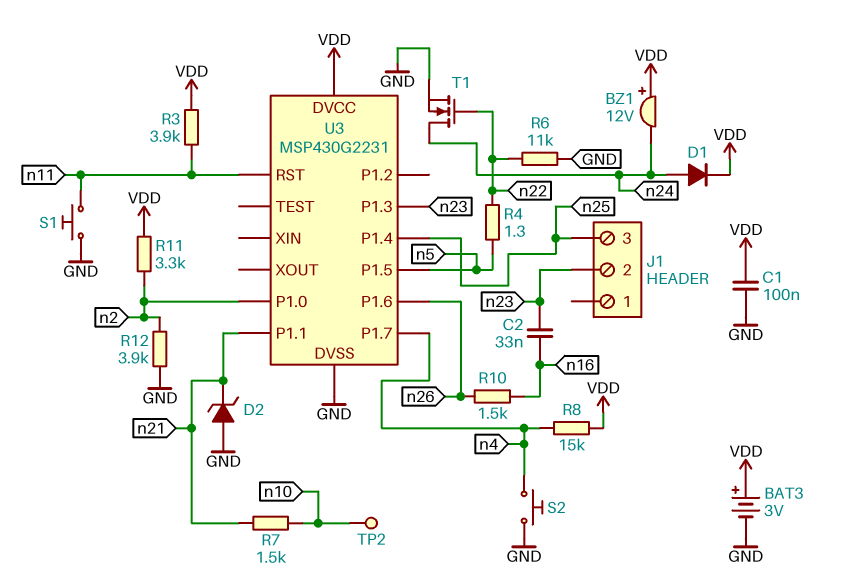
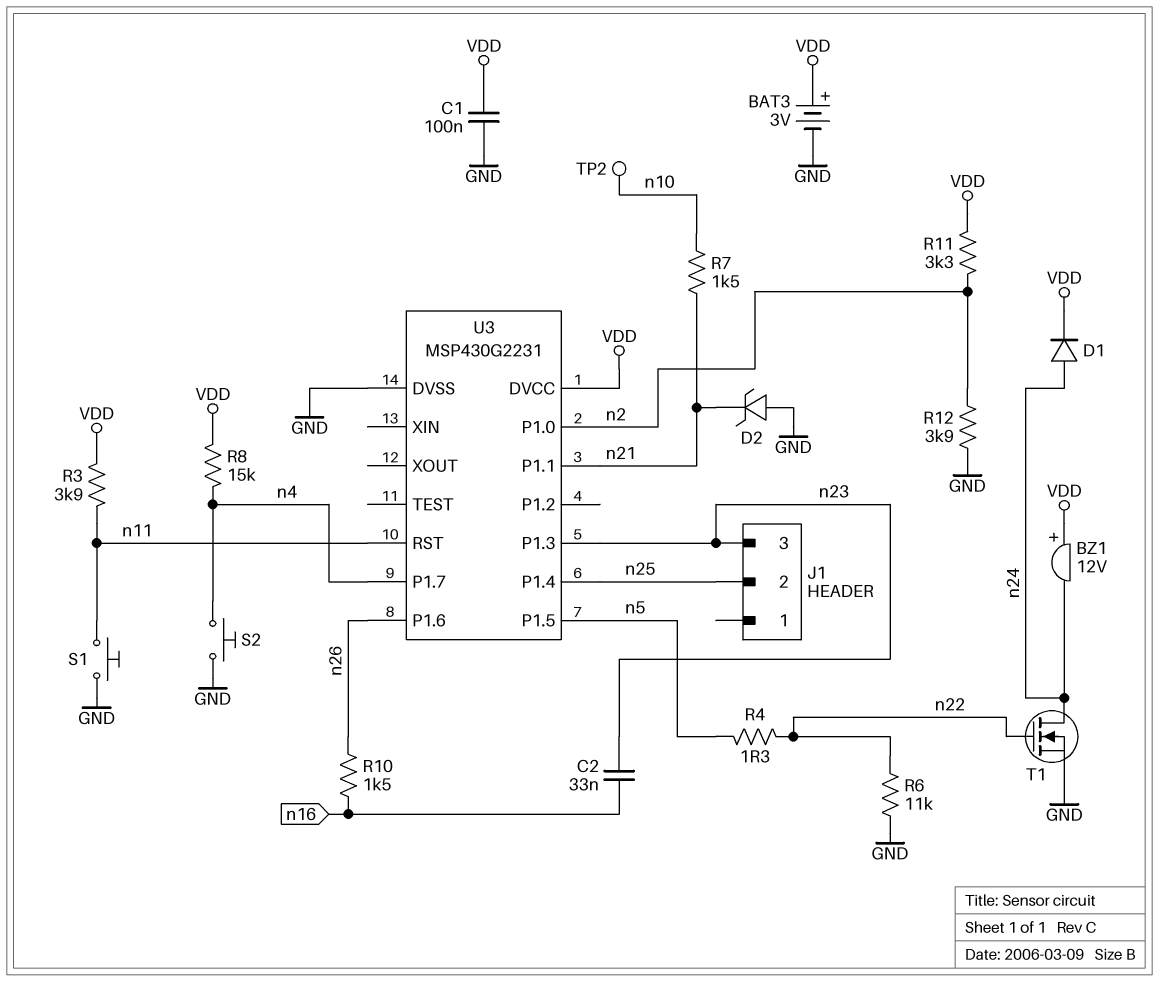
J1 pin 2: n23 -> n25
J1 pin 3: n25 -> n23

